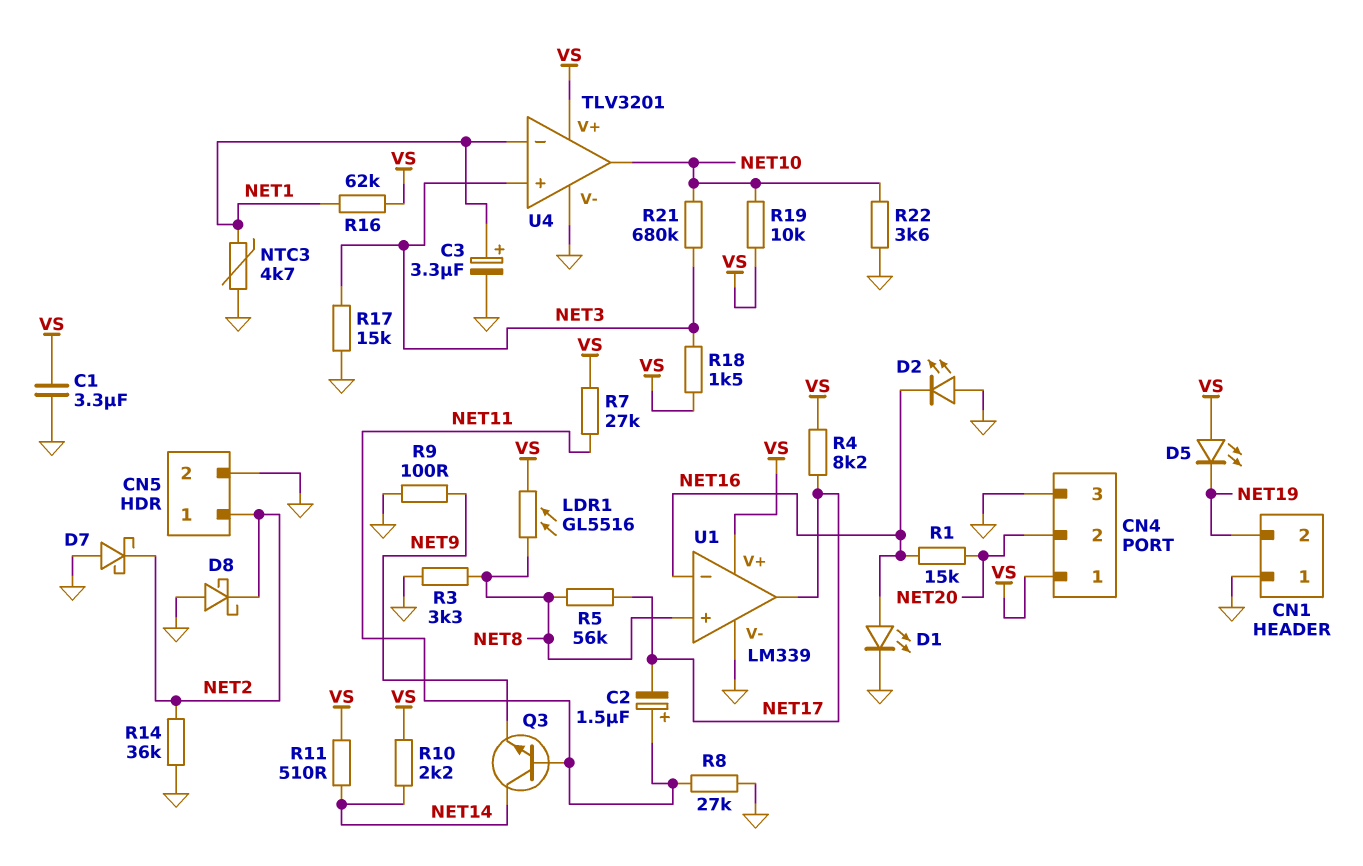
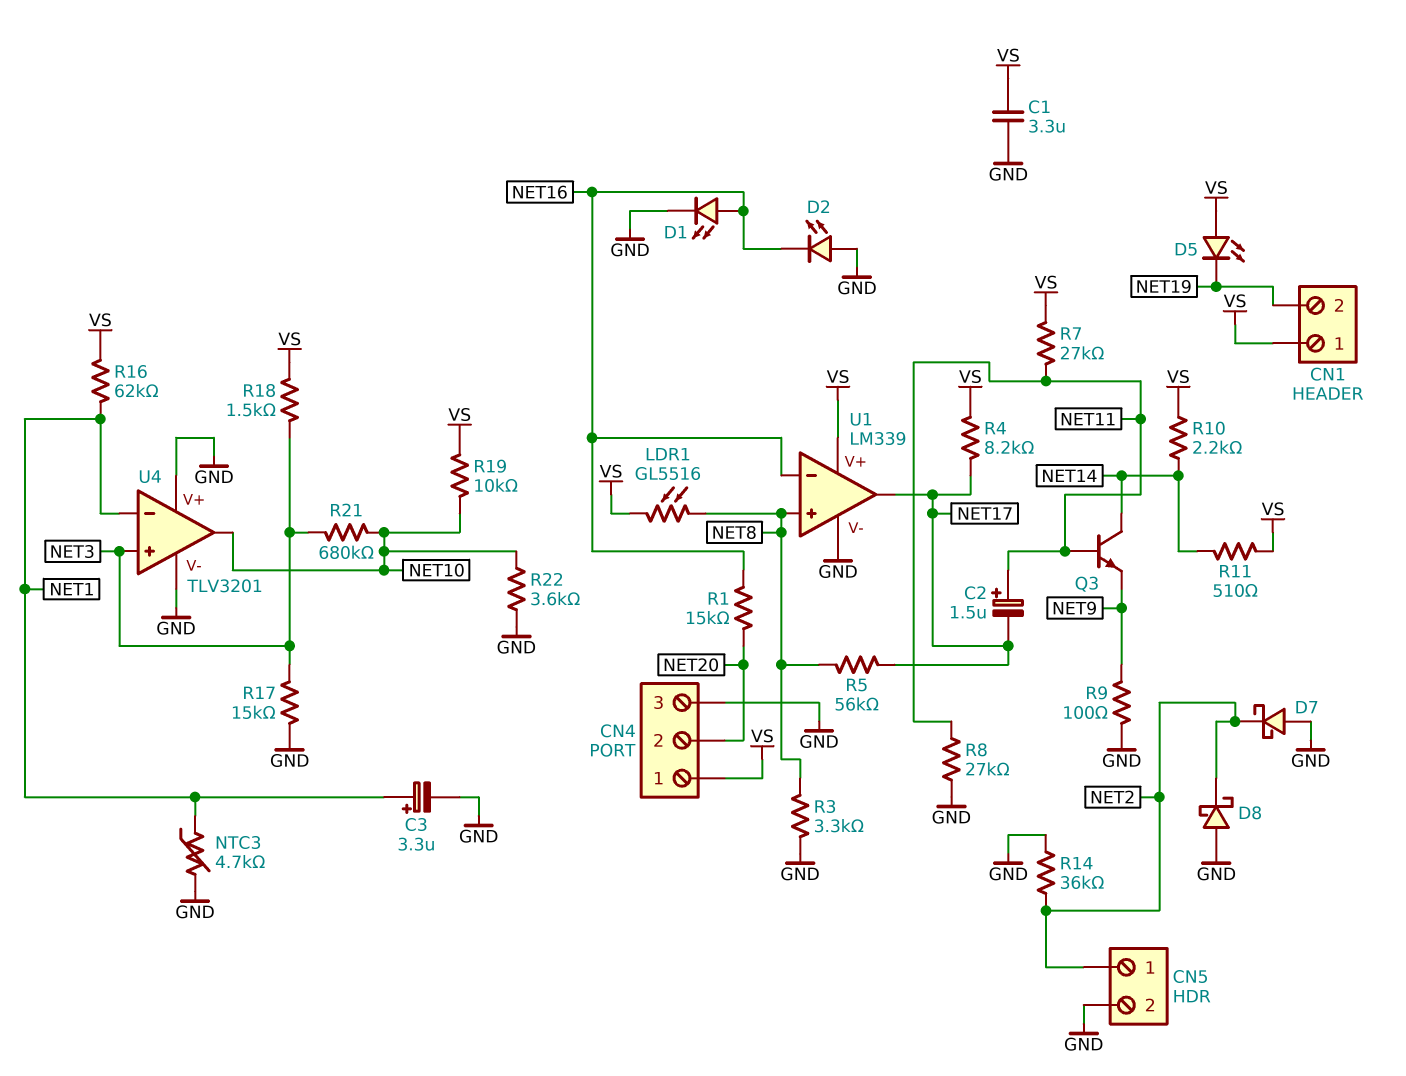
CN1 pin 1: GND -> VS
U4 pin V+: VS -> GND

